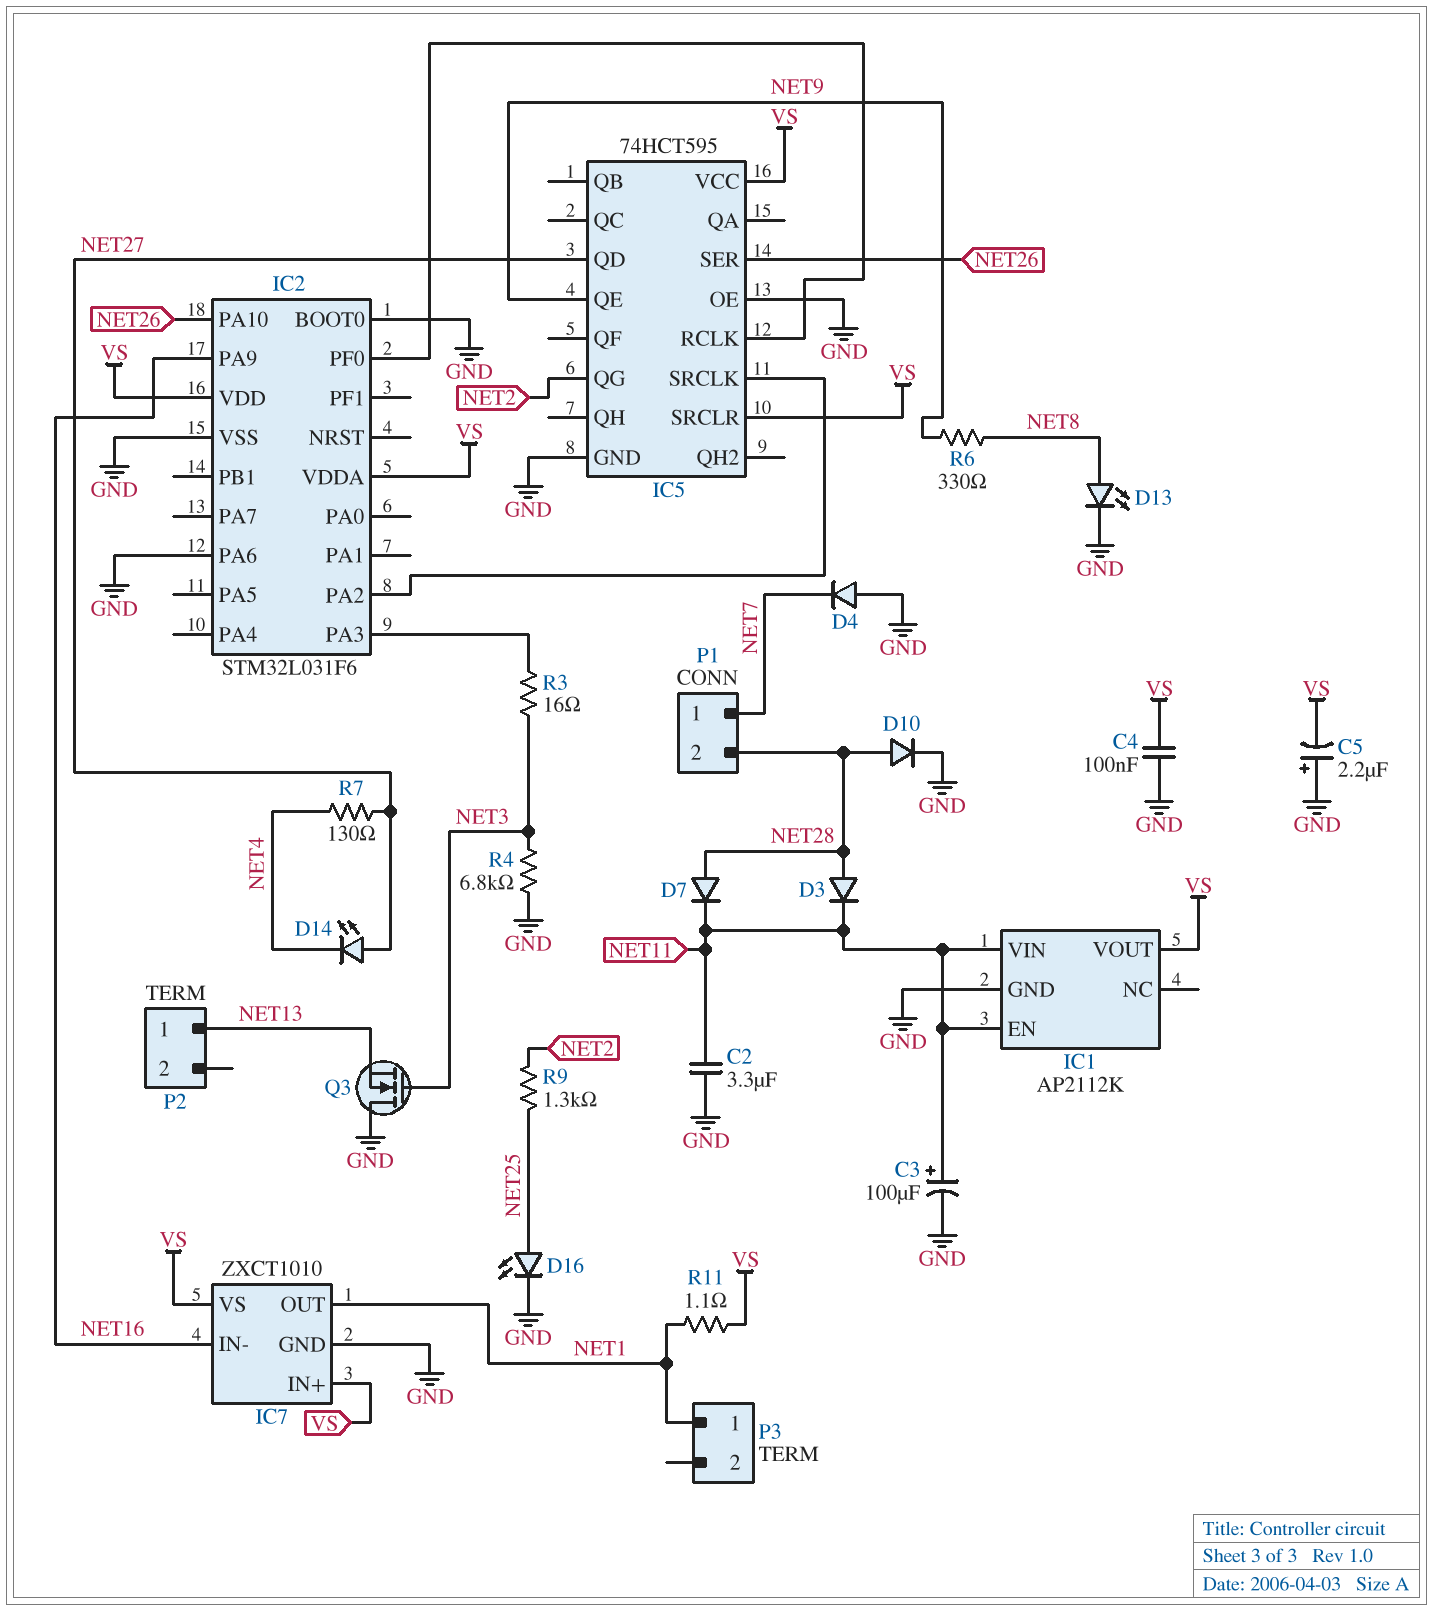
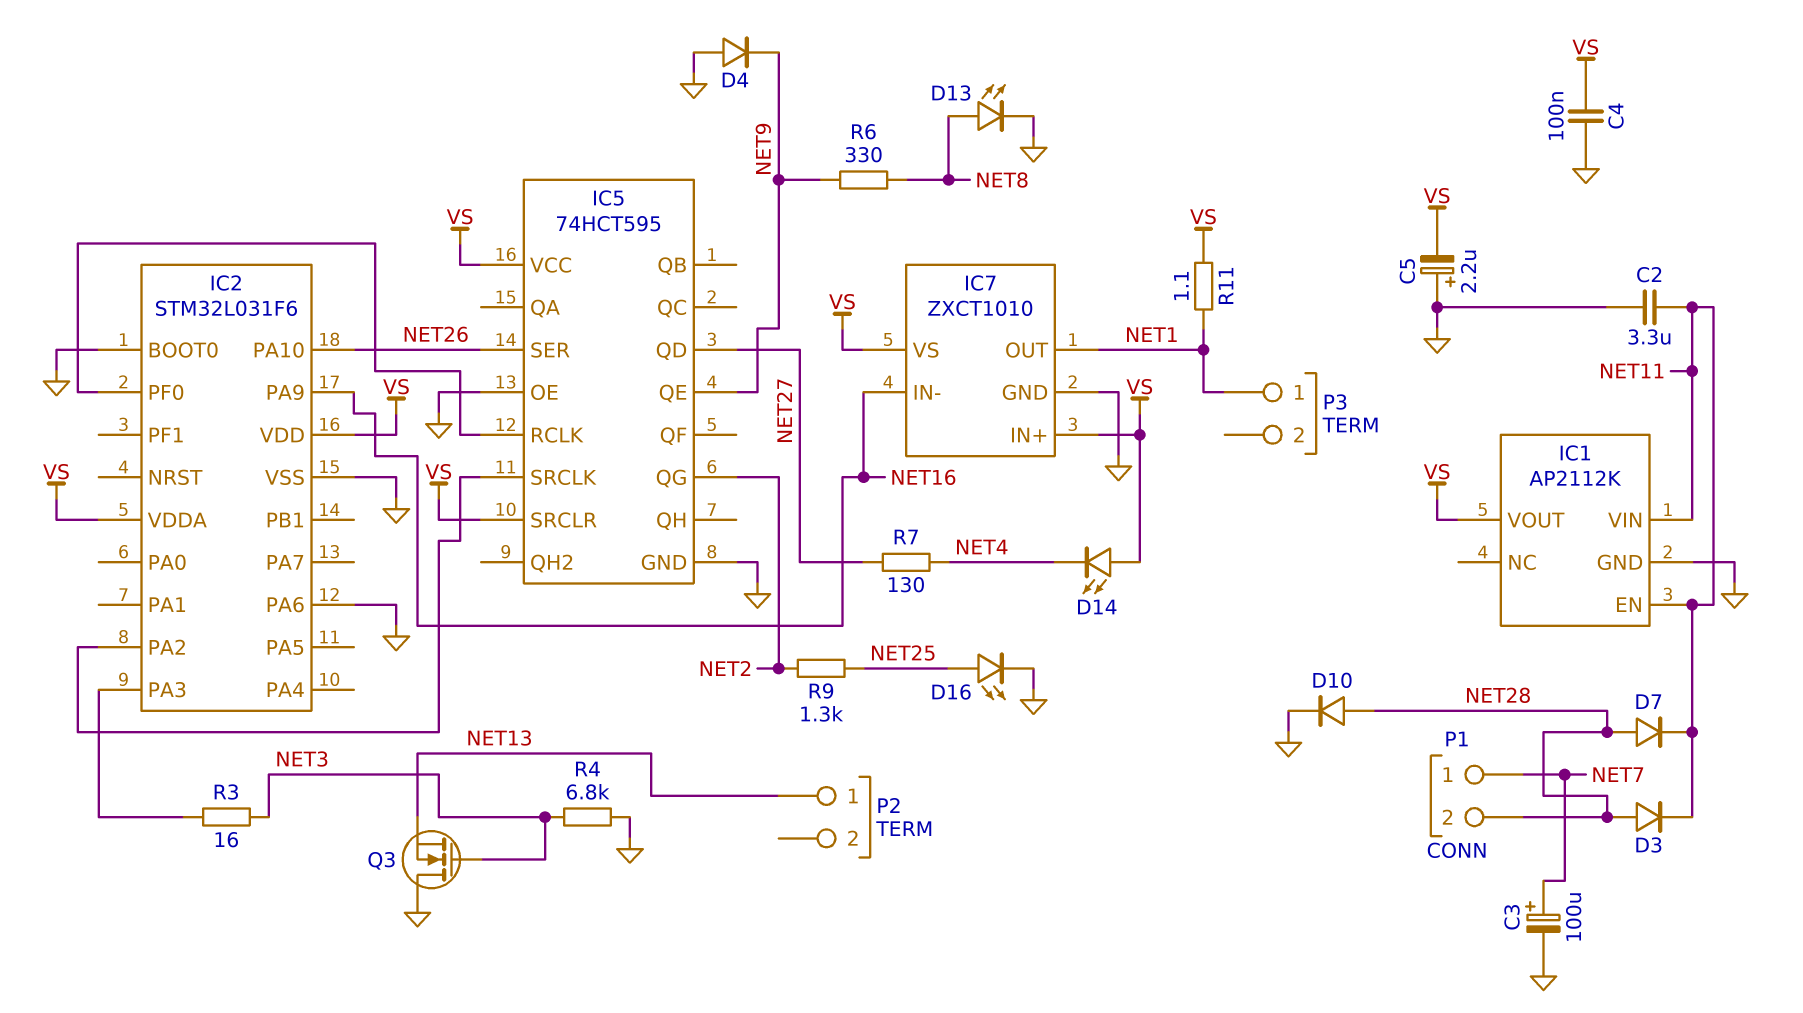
C3: 100uF (plus NET11, minus GND) -> 100uF (plus NET7, minus GND)
D4: diode (A GND, K NET7) -> diode (A GND, K NET9)
D14: LED (A NET27, K NET4) -> LED (A VS, K NET4)

